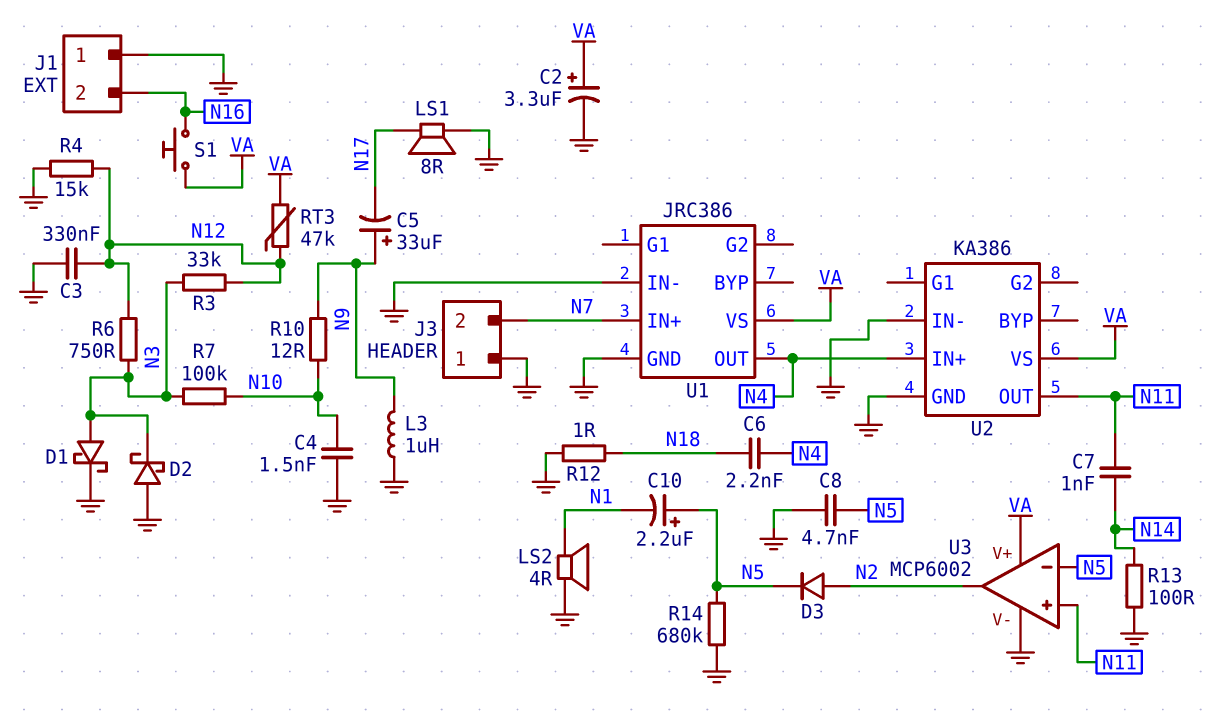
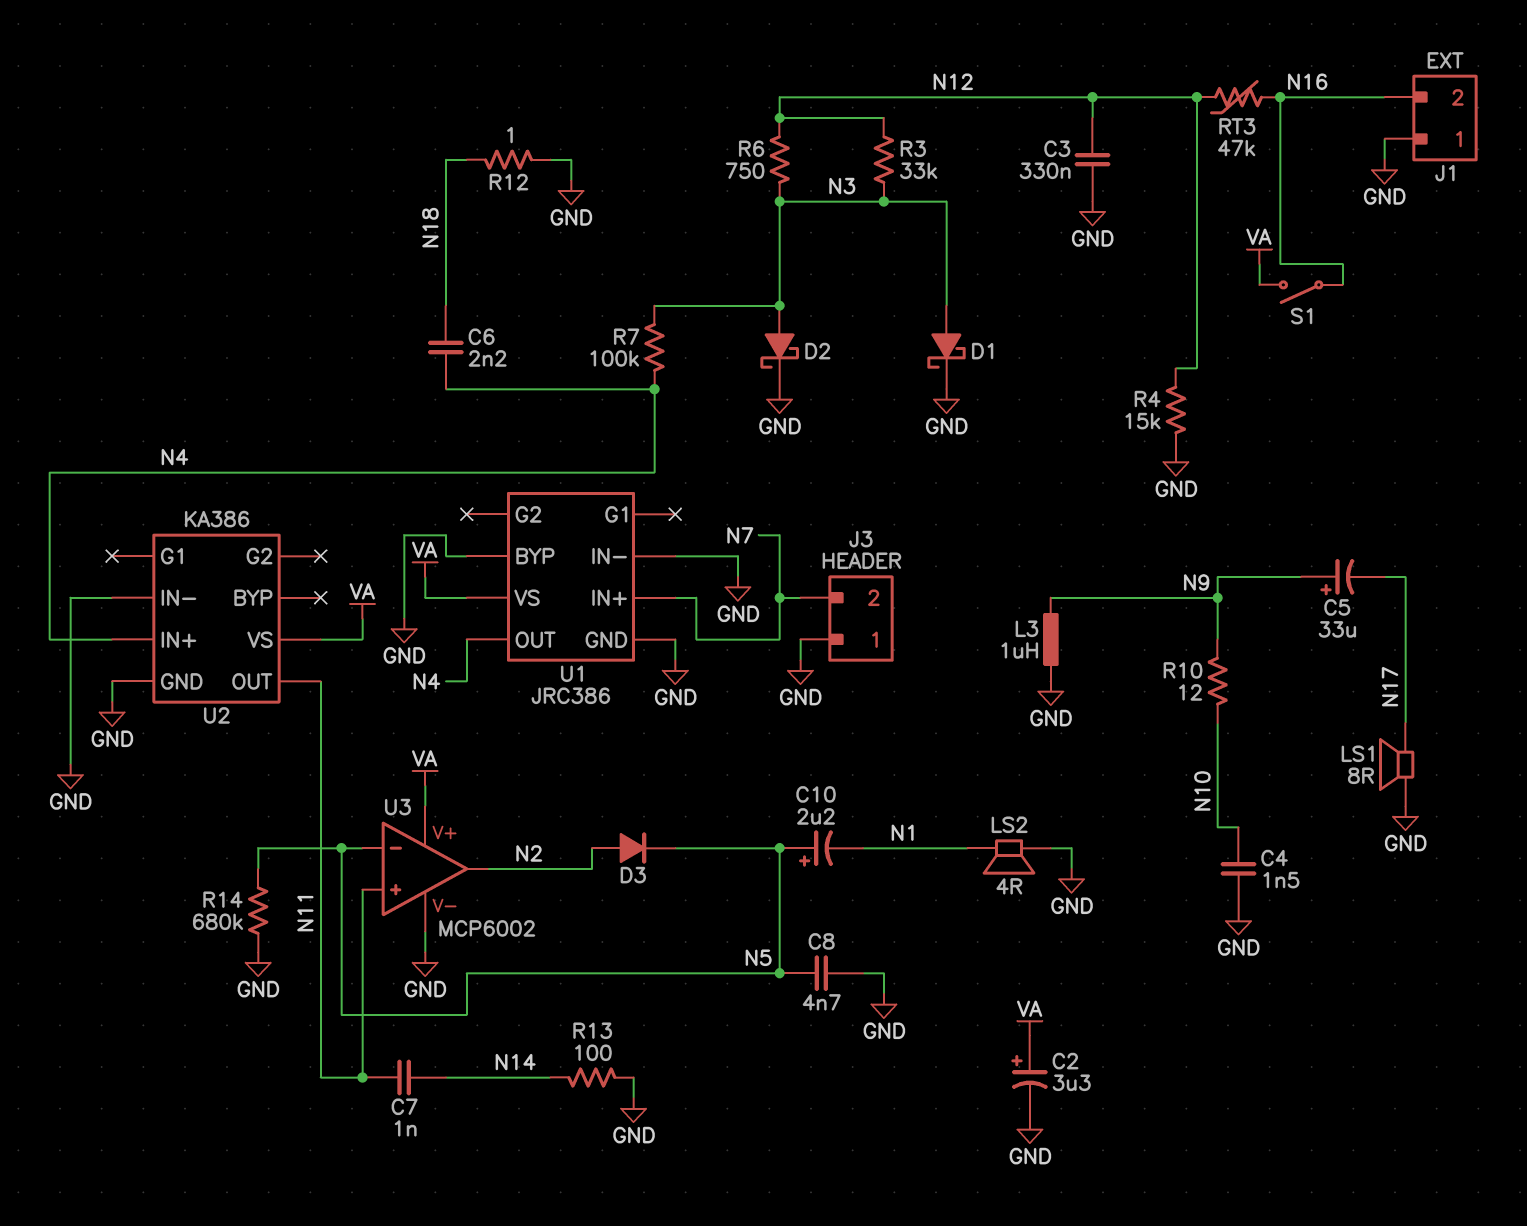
D2: schottky (A GND, K N3) -> schottky (A N3, K GND)
R7: 100k (N3, N10) -> 100k (N3, N4)
RT3: 47k (N12, VA) -> 47k (N12, N16)
S1: button (N16, VA) -> switch (N16, VA)
U1 pin BYP: none -> GND

